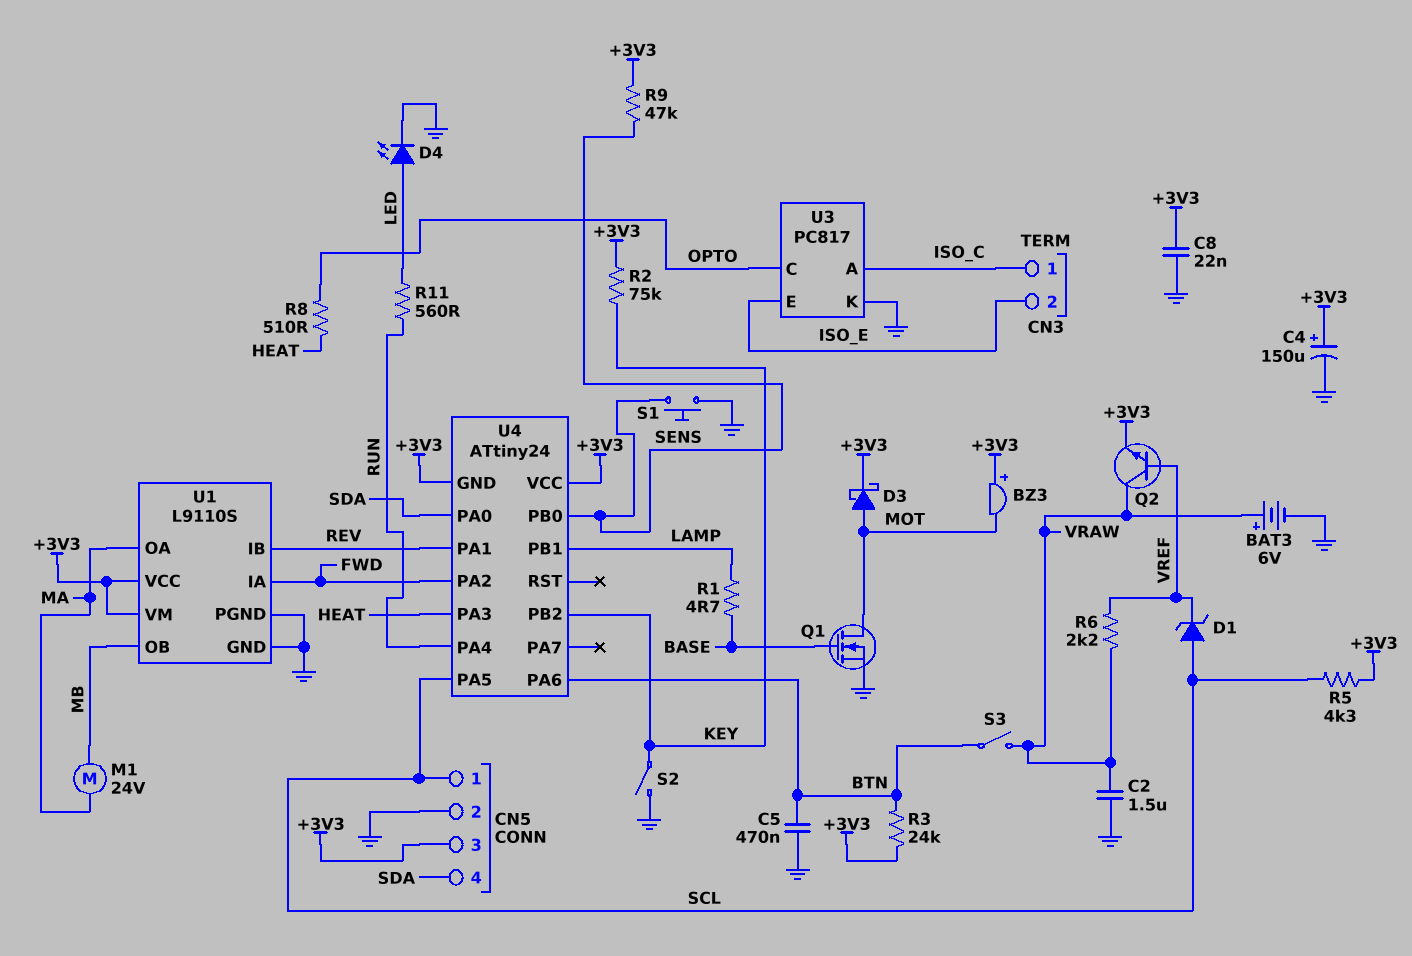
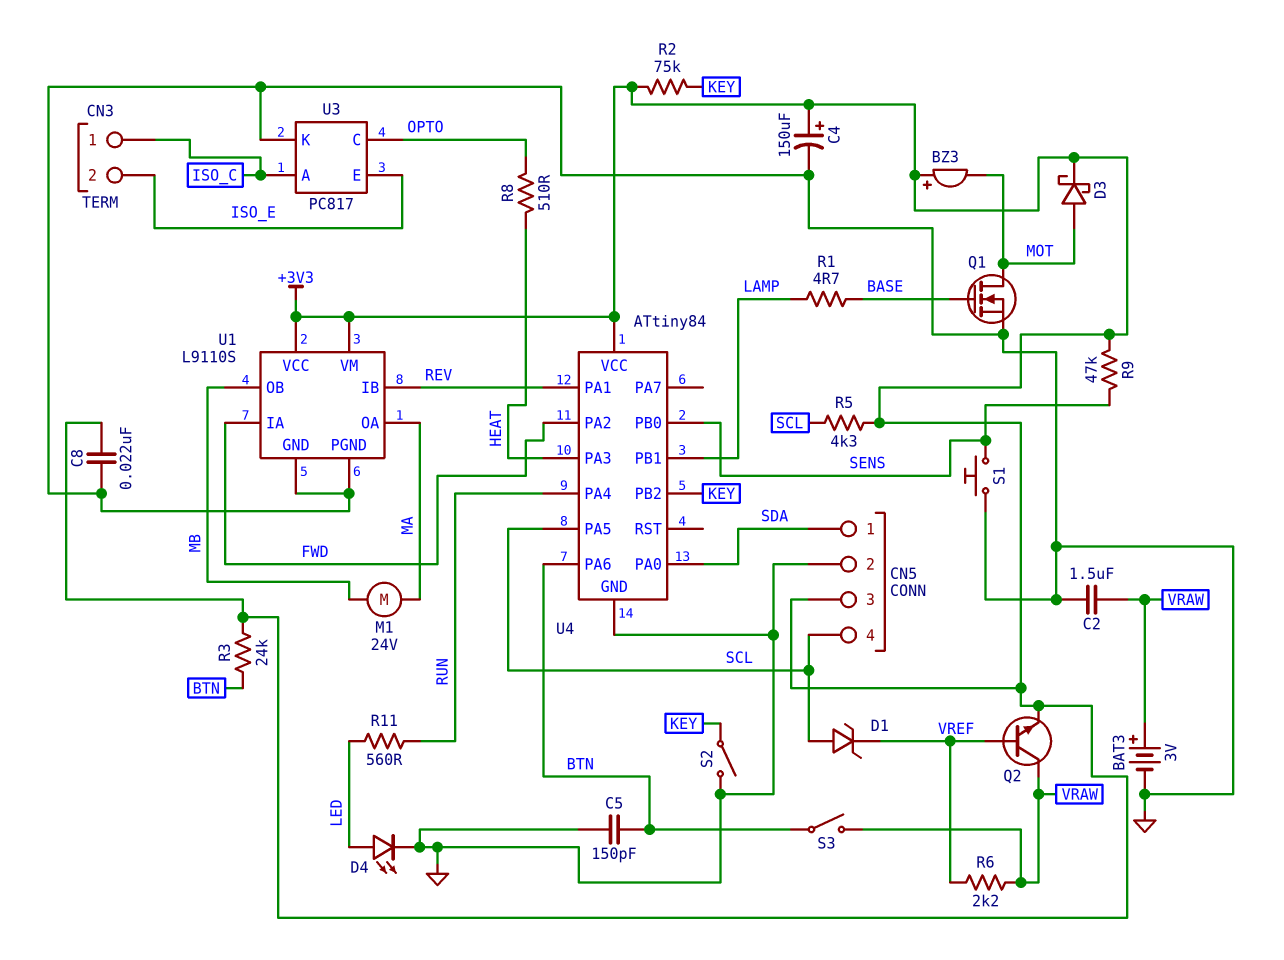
BAT3: 6V (plus VRAW, minus GND) -> 3V (plus VRAW, minus GND)
C5: 470nF (BTN, GND) -> 150pF (BTN, GND)
CN5 pin 1: SCL -> SDA
CN5 pin 4: SDA -> SCL
U4: ATtiny24 -> ATtiny84
U4 pin GND: +3V3 -> GND

